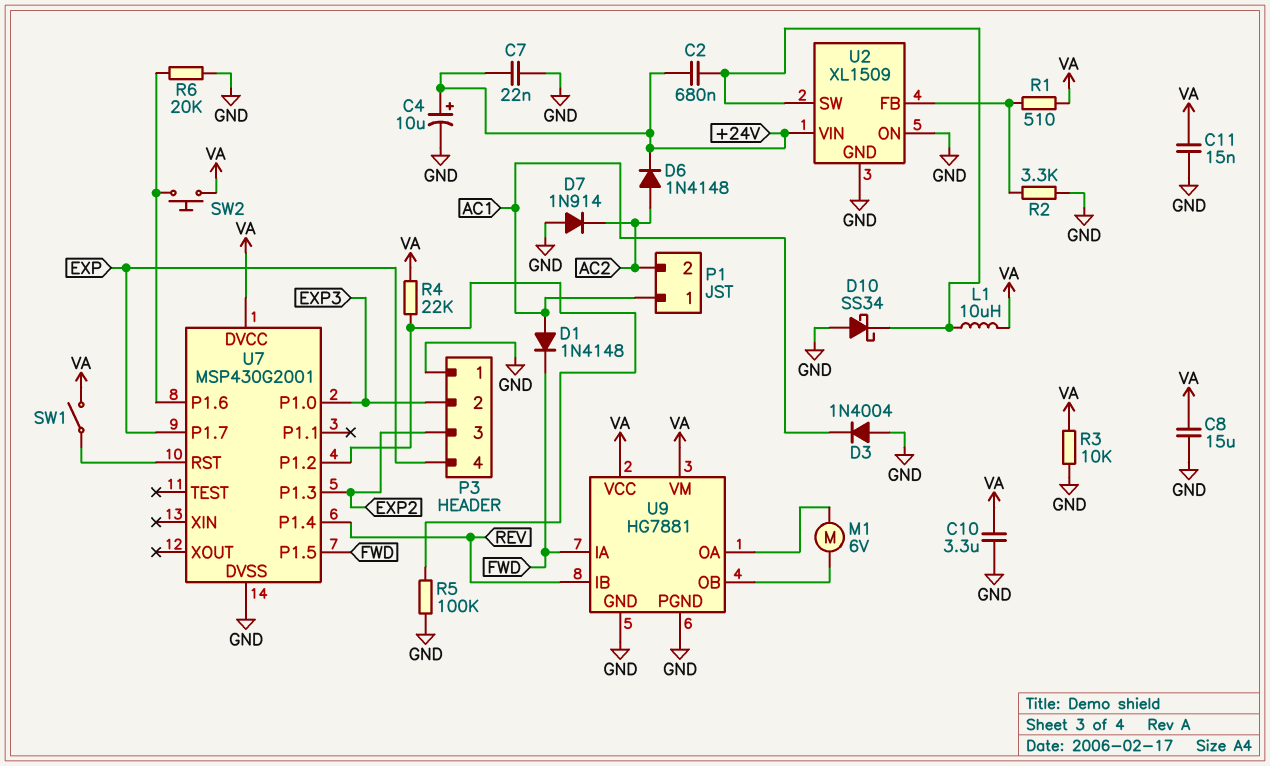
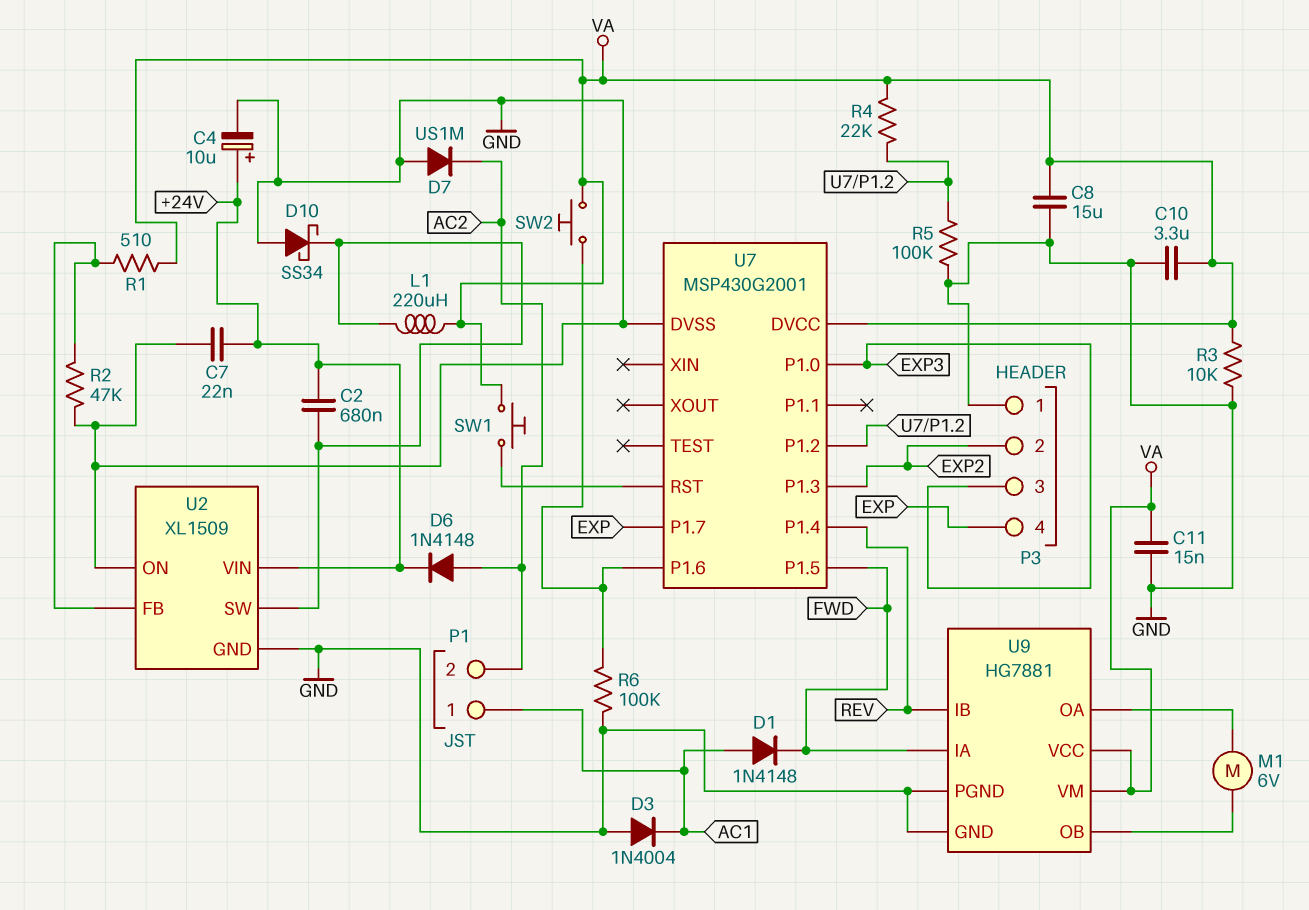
D7: diode 1N914 (A GND, K AC2) -> diode US1M (A GND, K AC2)
L1: 10uH (U2/SW, VA) -> 220uH (U2/SW, VA)
P3 pin 2: EXP3 -> EXP2
P3 pin 3: EXP2 -> EXP3
R2: 3.3k (GND, U2/FB) -> 47k (GND, U2/FB)
R6: 20k (GND, U7/P1.6) -> 100k (GND, U7/P1.6)
SW1: switch (U7/RST, VA) -> button (U7/RST, VA)

